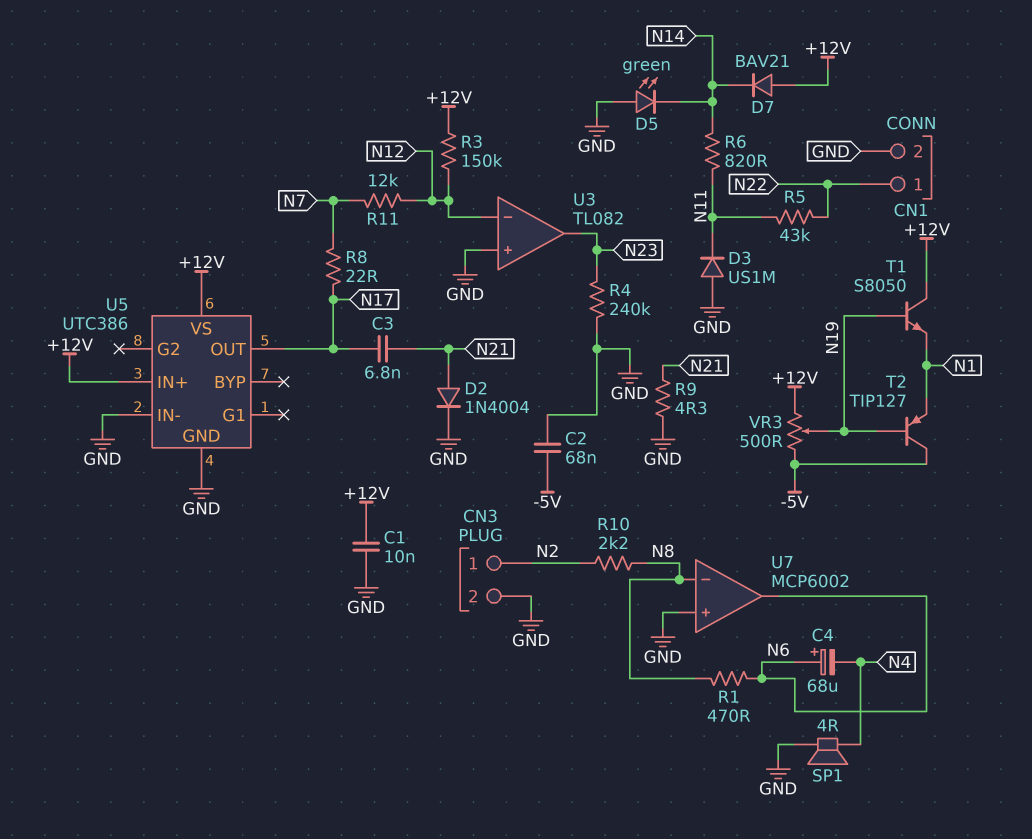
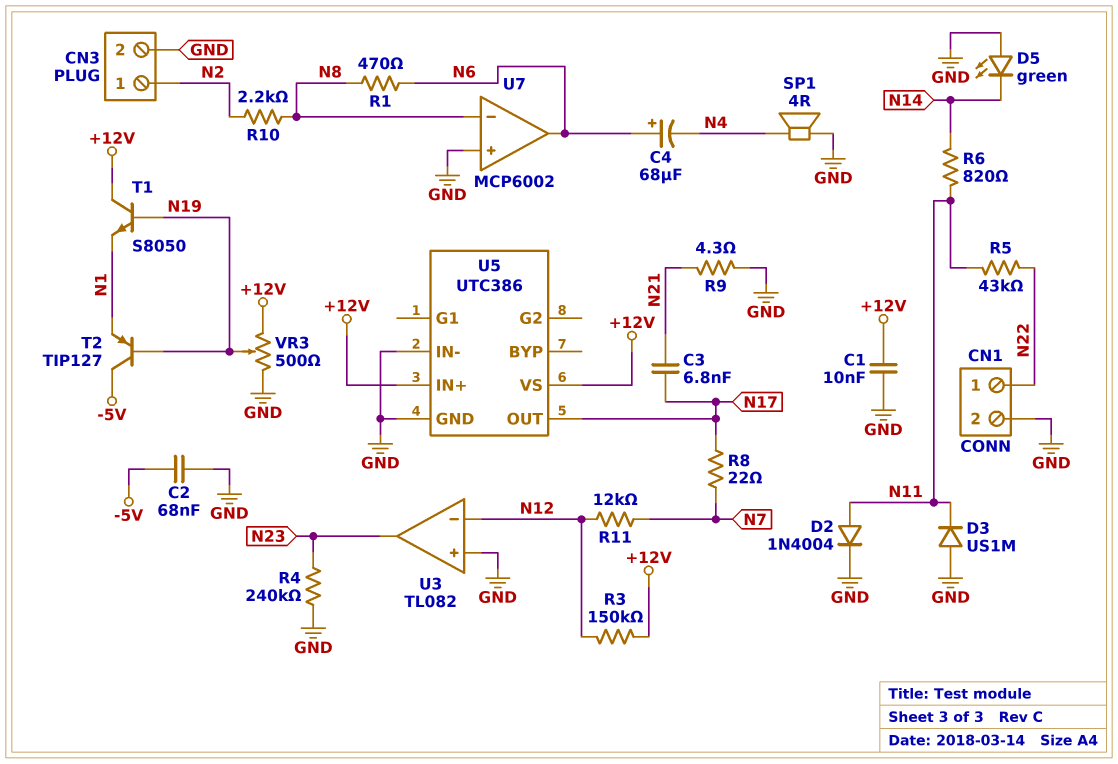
D2: diode 1N4004 (A N21, K GND) -> diode 1N4004 (A N11, K GND)
D7: diode BAV21 (A +12V, K N14) -> none
VR3: 500 (+12V, -5V, wiper N19) -> 500 (+12V, GND, wiper N19)

